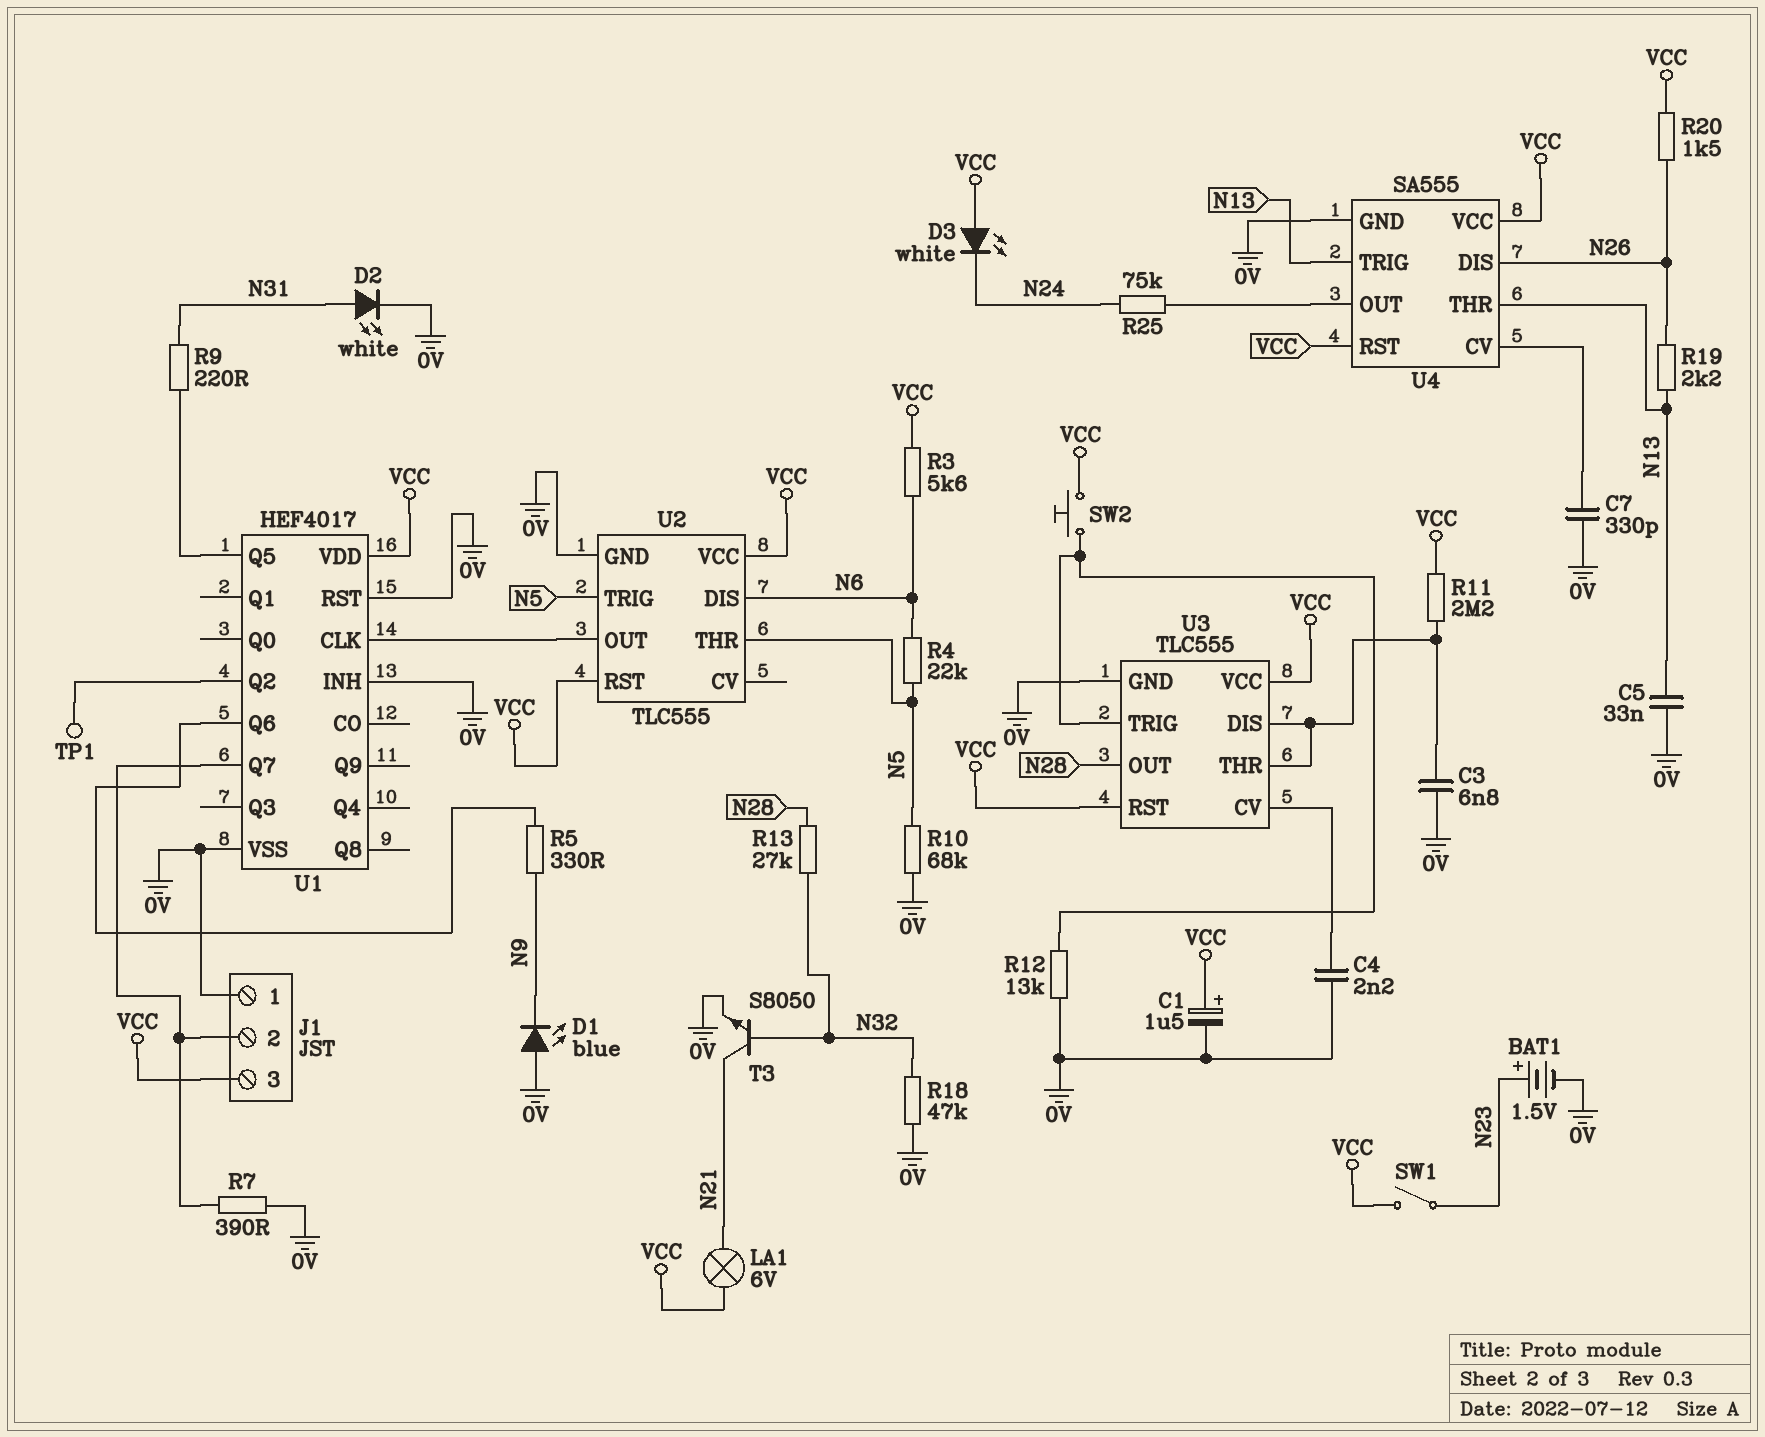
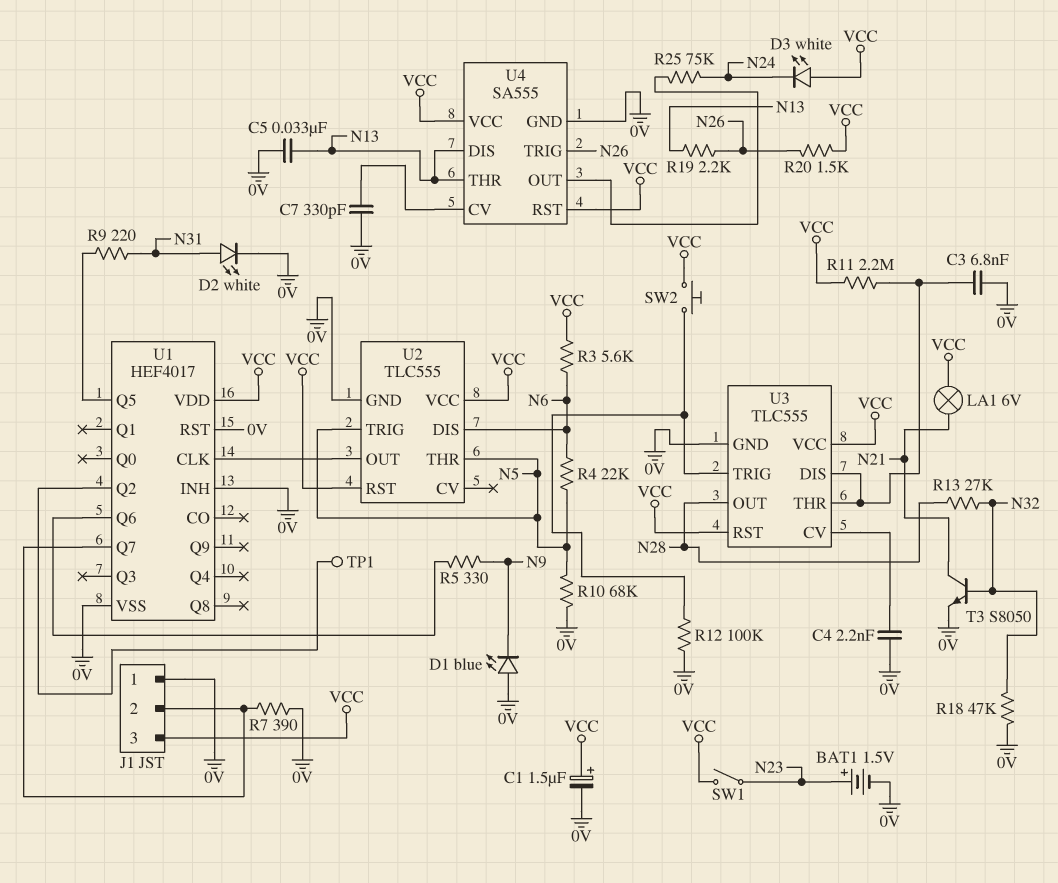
R12: 13k (0V, U3/TRIG) -> 100k (0V, U3/TRIG)
U4 pin DIS: N26 -> N13
U4 pin TRIG: N13 -> N26

